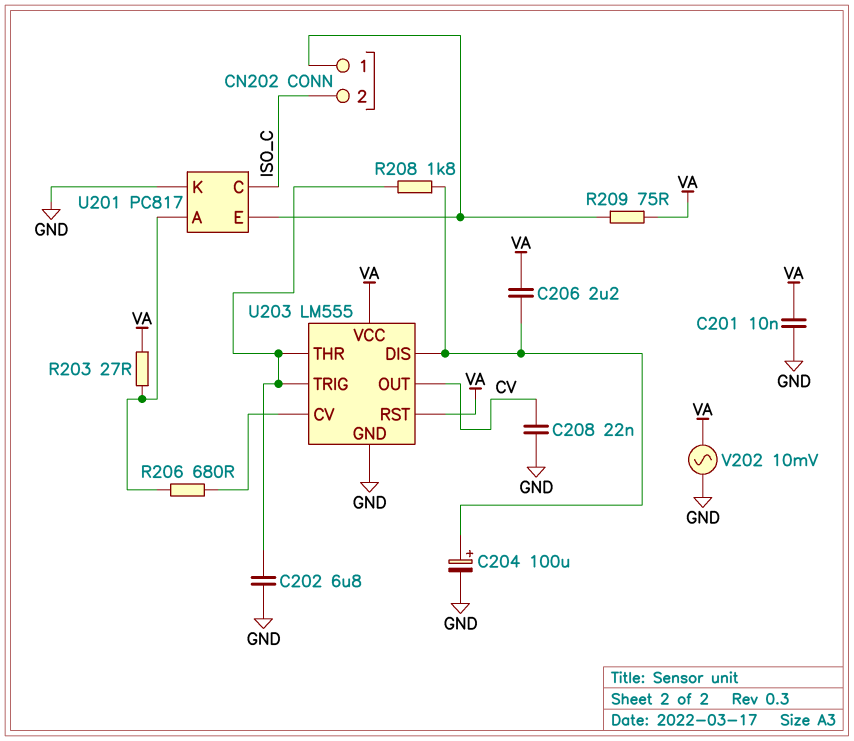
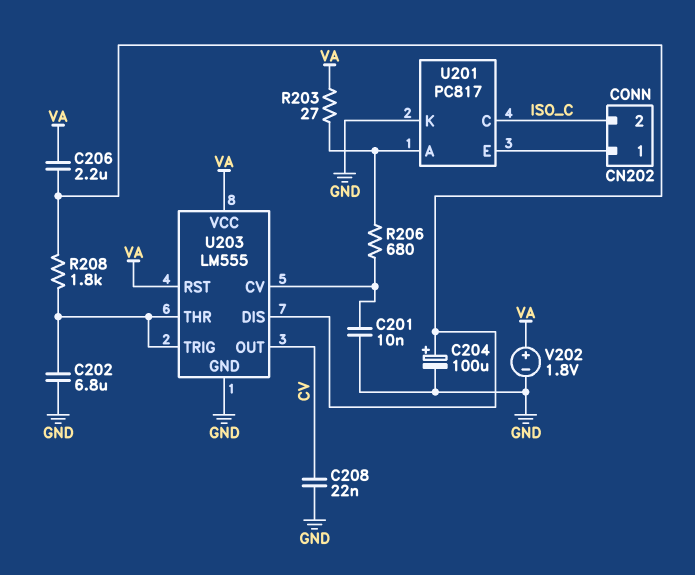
C201: 10nF (GND, VA) -> 10nF (GND, U203/CV)
R209: 75 (CN202/1, VA) -> none
V202: AC 10mV (GND, VA) -> 1.8V (plus VA, minus GND)

